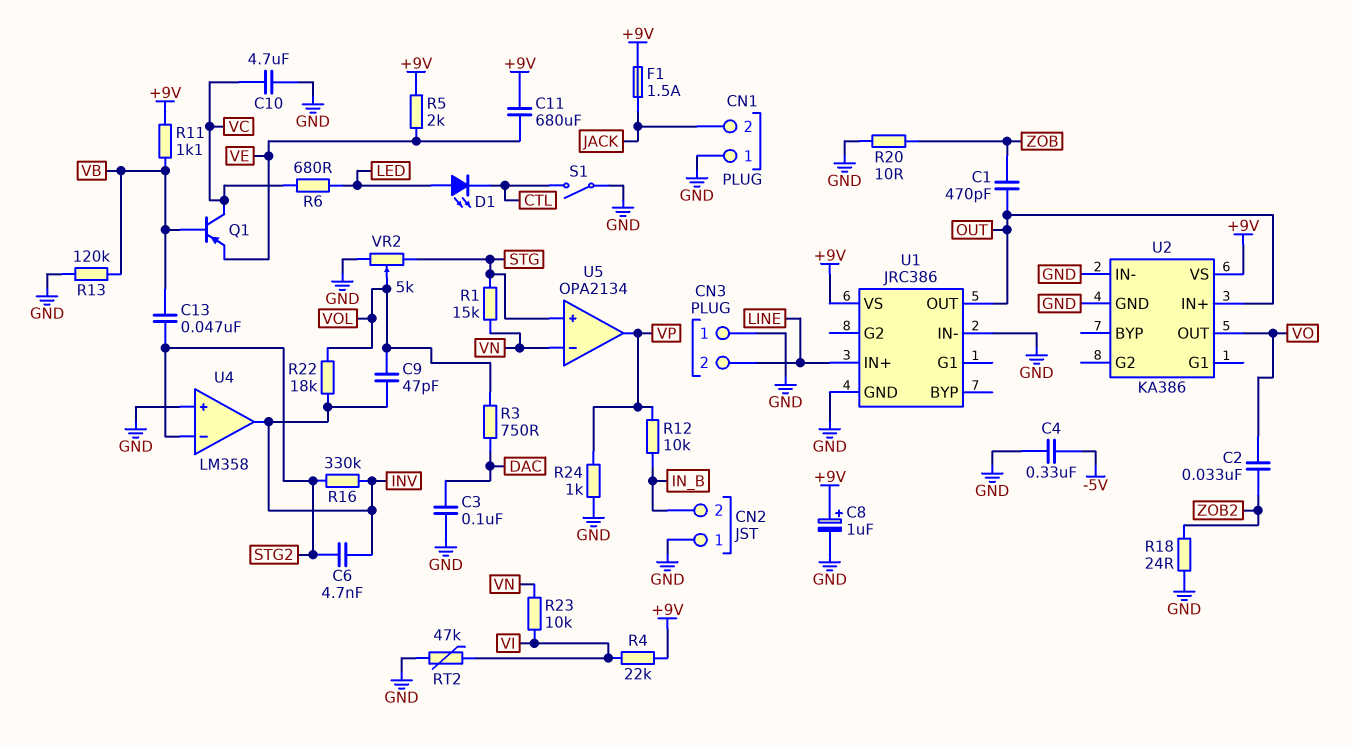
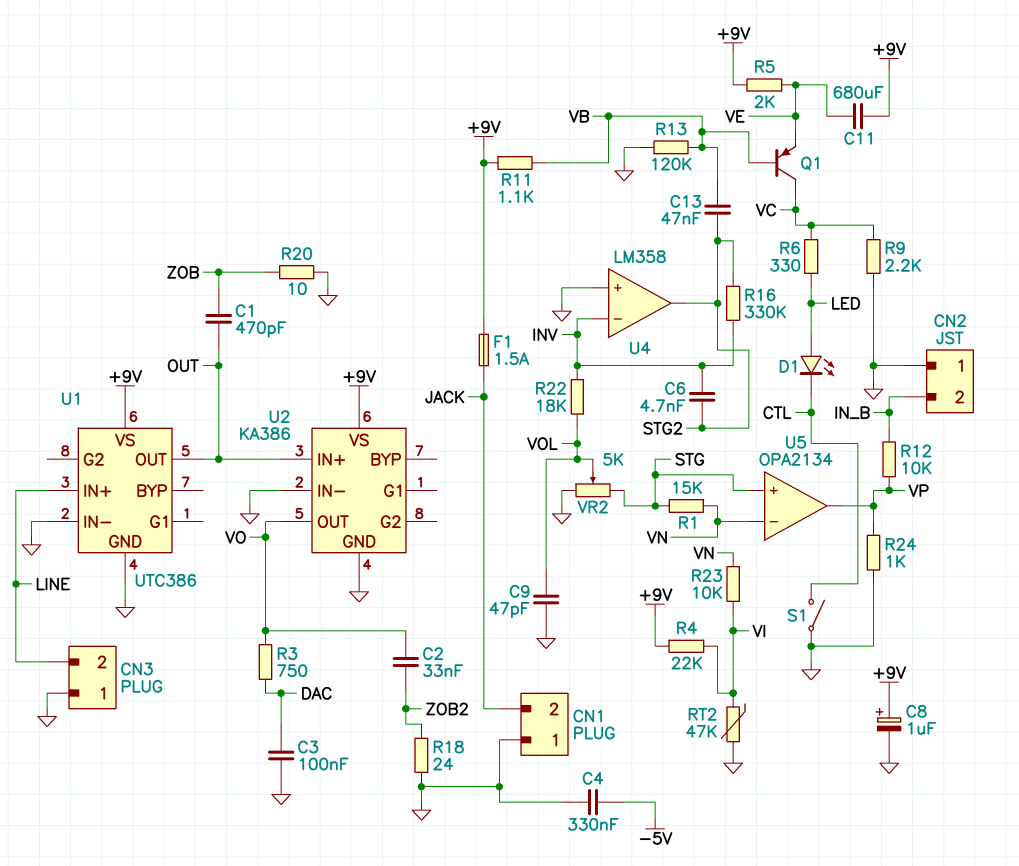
C9: 47pF (INV, VOL) -> 47pF (GND, VOL)
C10: 4.7uF (GND, VC) -> none
R3: 750 (DAC, VOL) -> 750 (DAC, VO)
R6: 680 (LED, VC) -> 330 (LED, VC)
R9: none -> 2.2k (GND, VC)
U1: JRC386 -> UTC386
U4 pin in-: STG2 -> INV
U4 pin out: INV -> STG2

